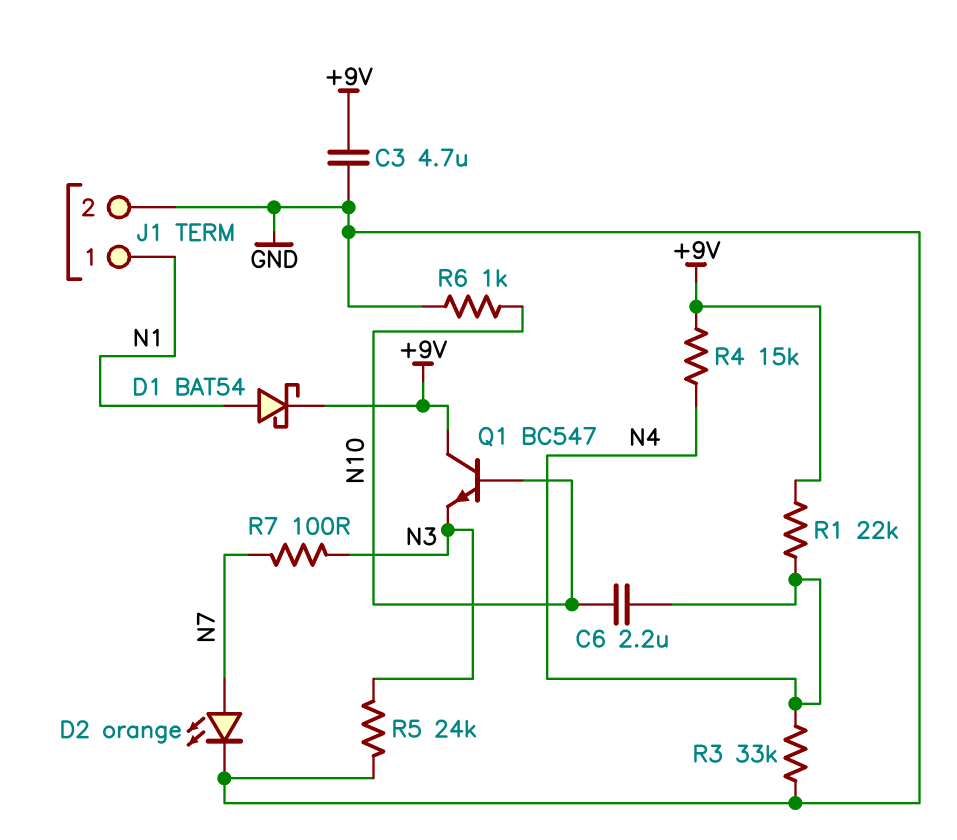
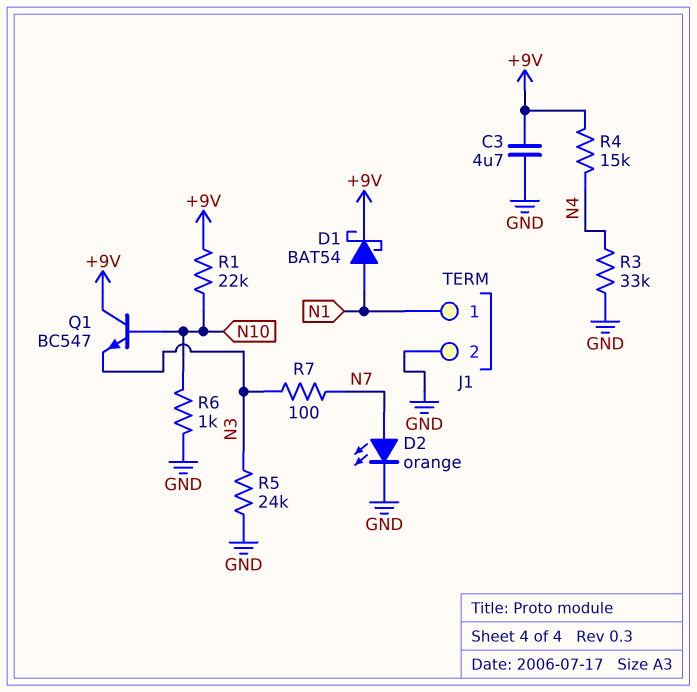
C6: 2.2uF (N4, N10) -> none
R1: 22k (+9V, N4) -> 22k (+9V, N10)

